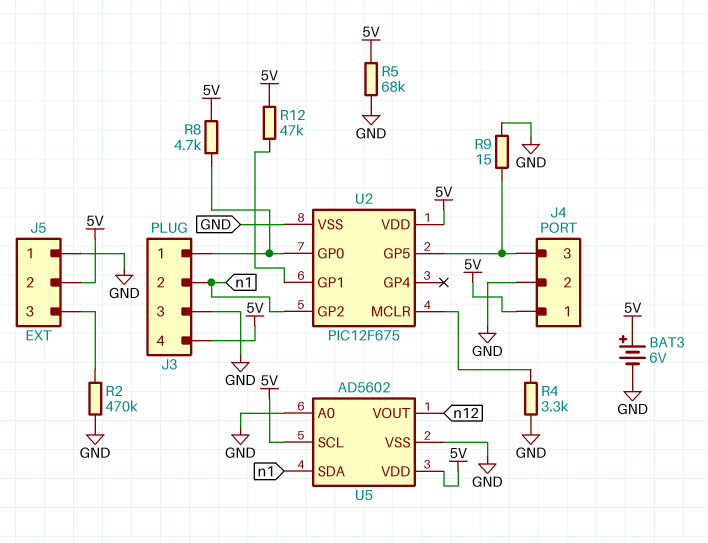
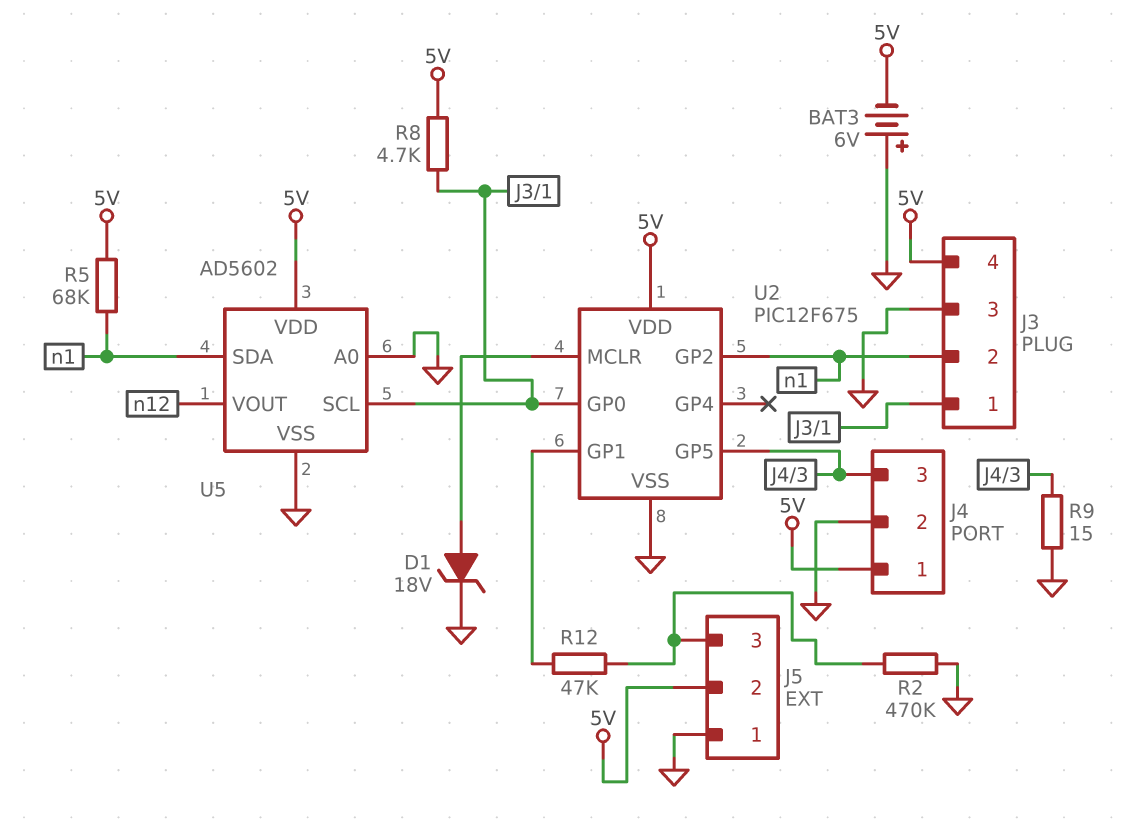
BAT3: 6V (plus 5V, minus GND) -> 6V (plus GND, minus 5V)
D1: none -> zener 18V (A U2/MCLR, K GND)
R4: 3.3k (GND, U2/MCLR) -> none
R5: 68k (5V, GND) -> 68k (5V, n1)
R12: 47k (5V, U2/GP1) -> 47k (J5/3, U2/GP1)
U5 pin SCL: 5V -> J3/1

